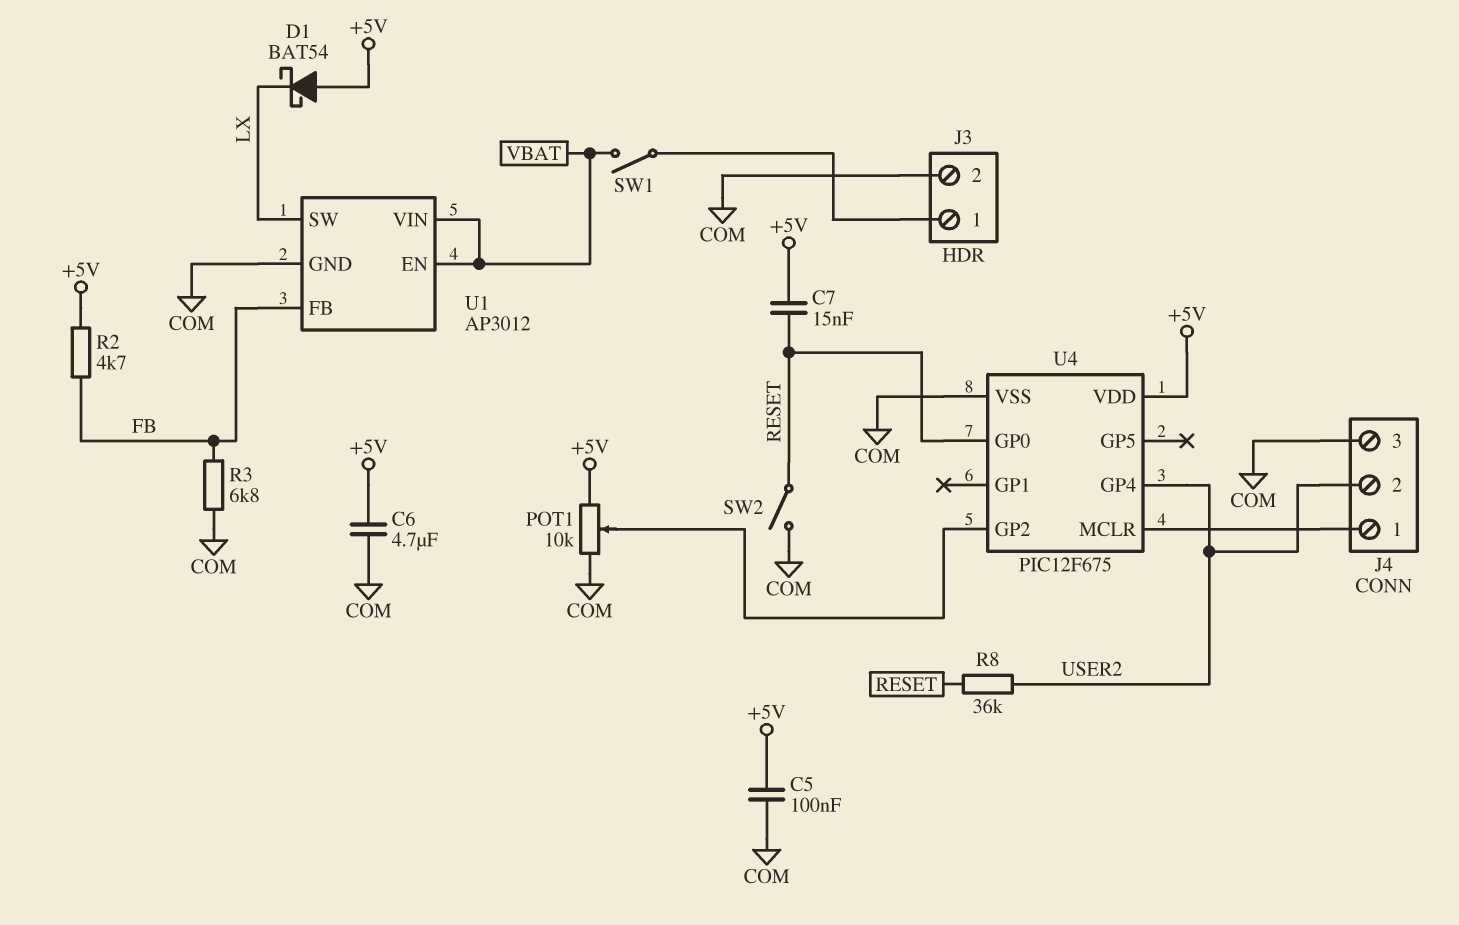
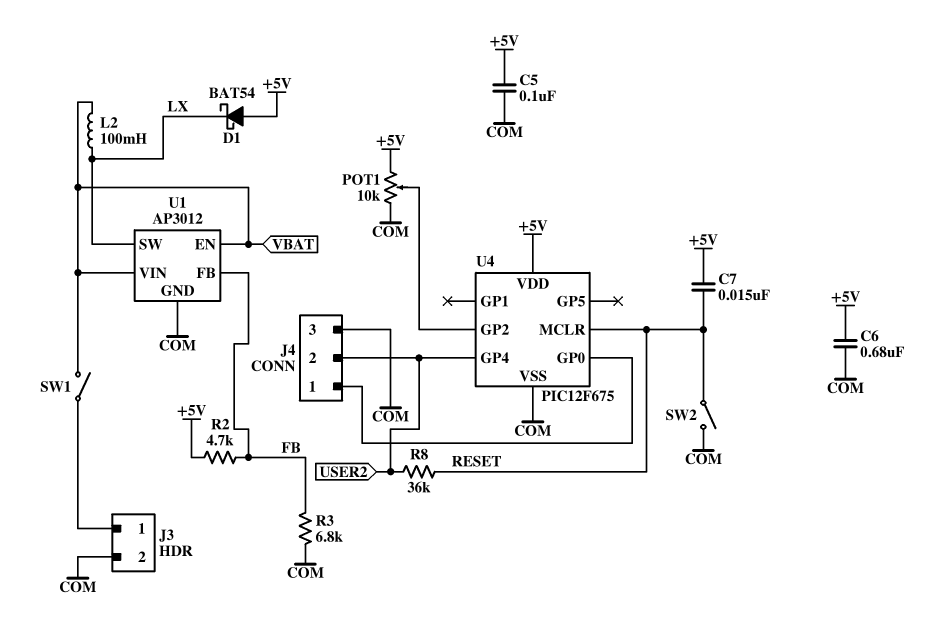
C6: 4.7uF (+5V, COM) -> 680nF (+5V, COM)
L2: none -> 100mH (LX, VBAT)
U4 pin GP0: RESET -> J4/1
U4 pin MCLR: J4/1 -> RESET

